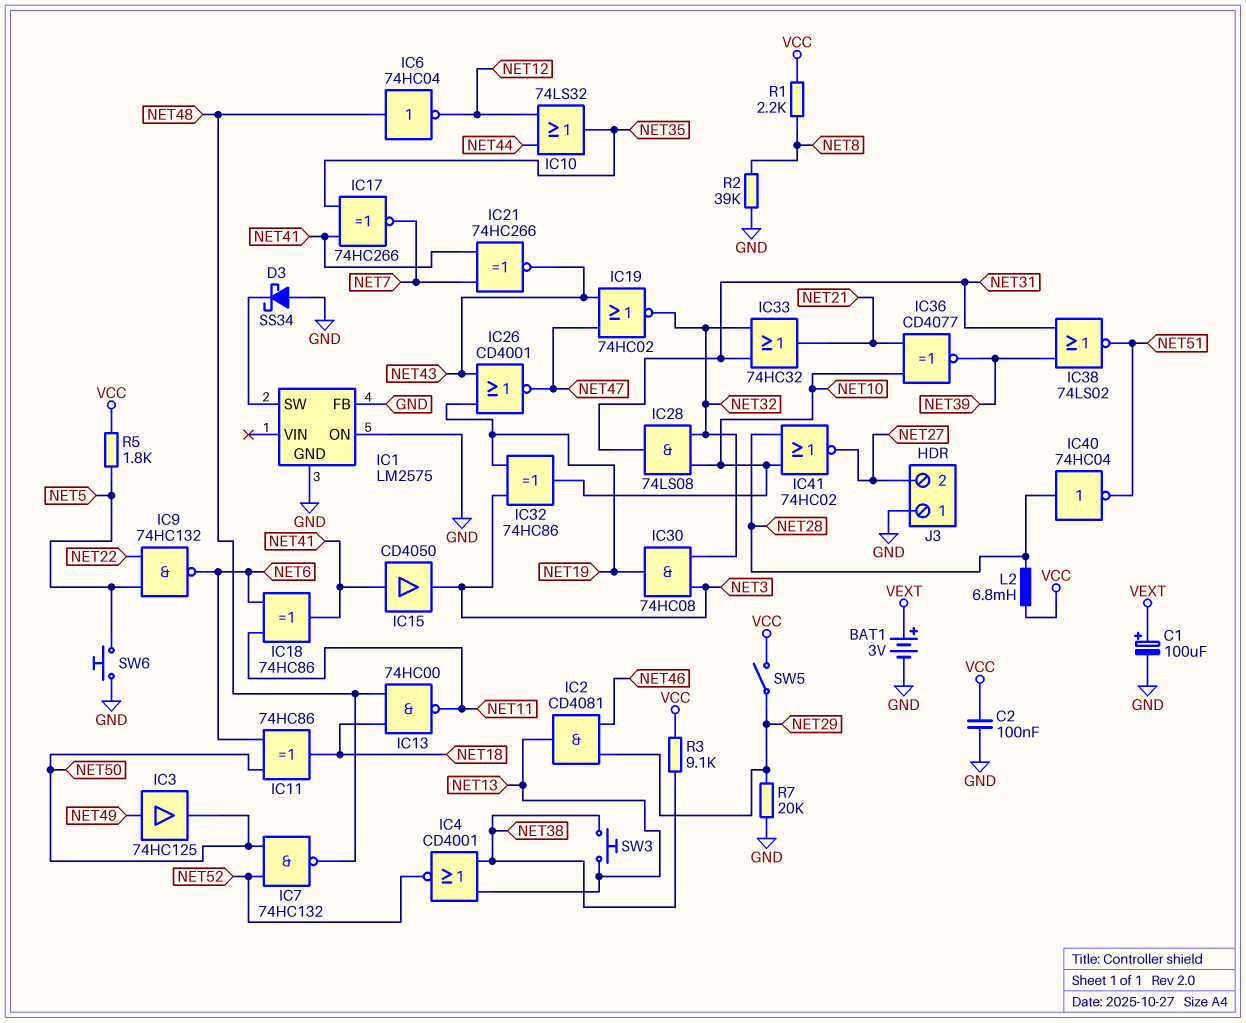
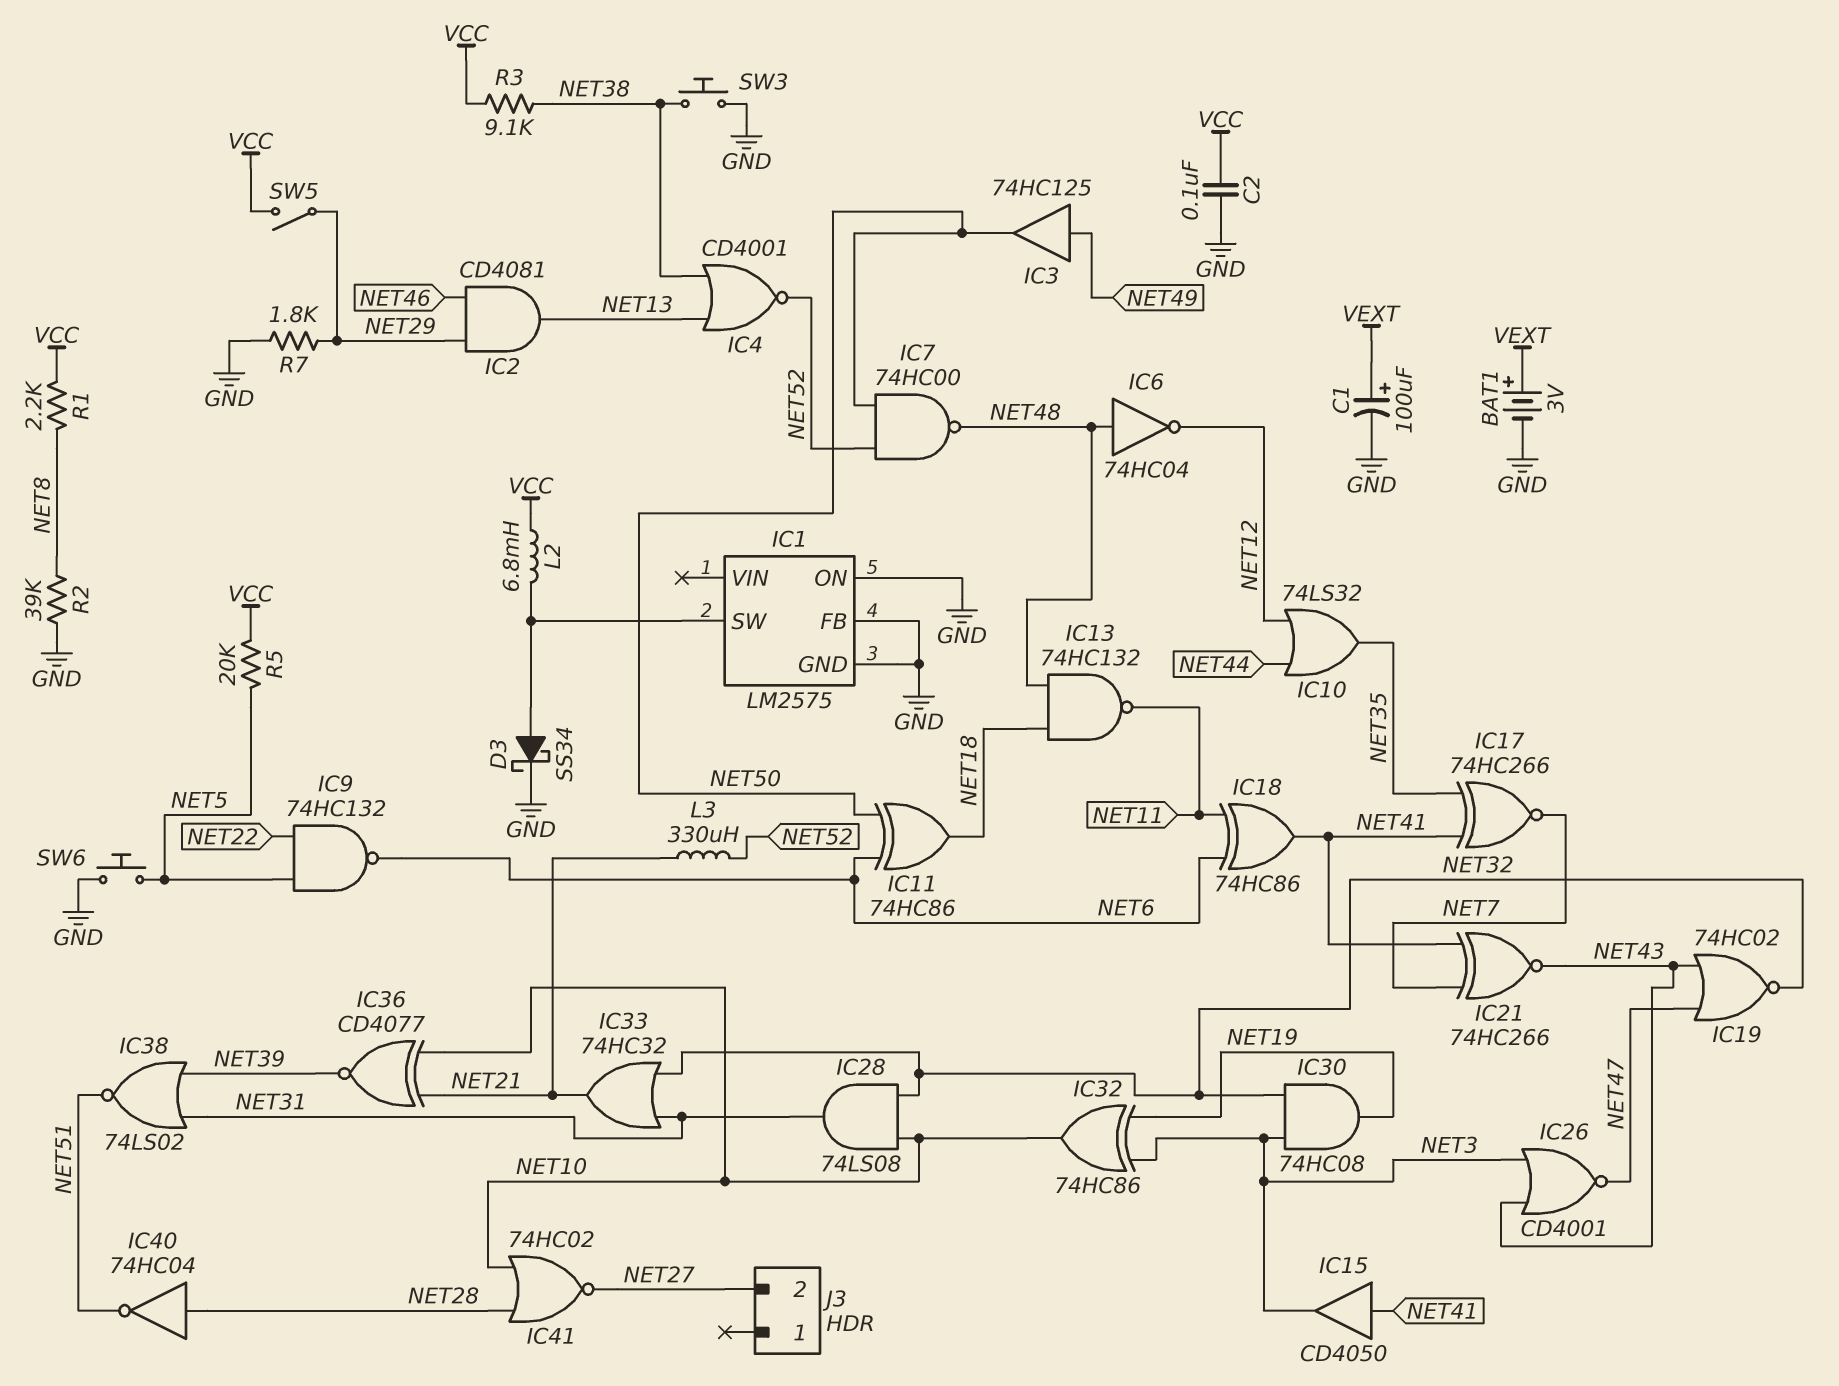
D3: schottky SS34 (A GND, K IC1/SW) -> schottky SS34 (A IC1/SW, K GND)
IC7: NAND 74HC132 (in NET50, in NET52, out NET48) -> NAND 74HC00 (in NET50, in NET52, out NET48)
IC13: NAND 74HC00 (in NET18, in NET48, out NET11) -> NAND 74HC132 (in NET18, in NET48, out NET11)
IC26: NOR CD4001 (in NET19, in NET43, out NET47) -> NOR CD4001 (in NET3, in NET43, out NET47)
J3 pin 1: GND -> none
L2: 6.8mH (NET28, VCC) -> 6.8mH (IC1/SW, VCC)
L3: none -> 330uH (NET21, NET52)
R5: 1.8k (NET5, VCC) -> 20k (NET5, VCC)
R7: 20k (GND, NET29) -> 1.8k (GND, NET29)
SW3: button (NET13, NET38) -> button (GND, NET38)

